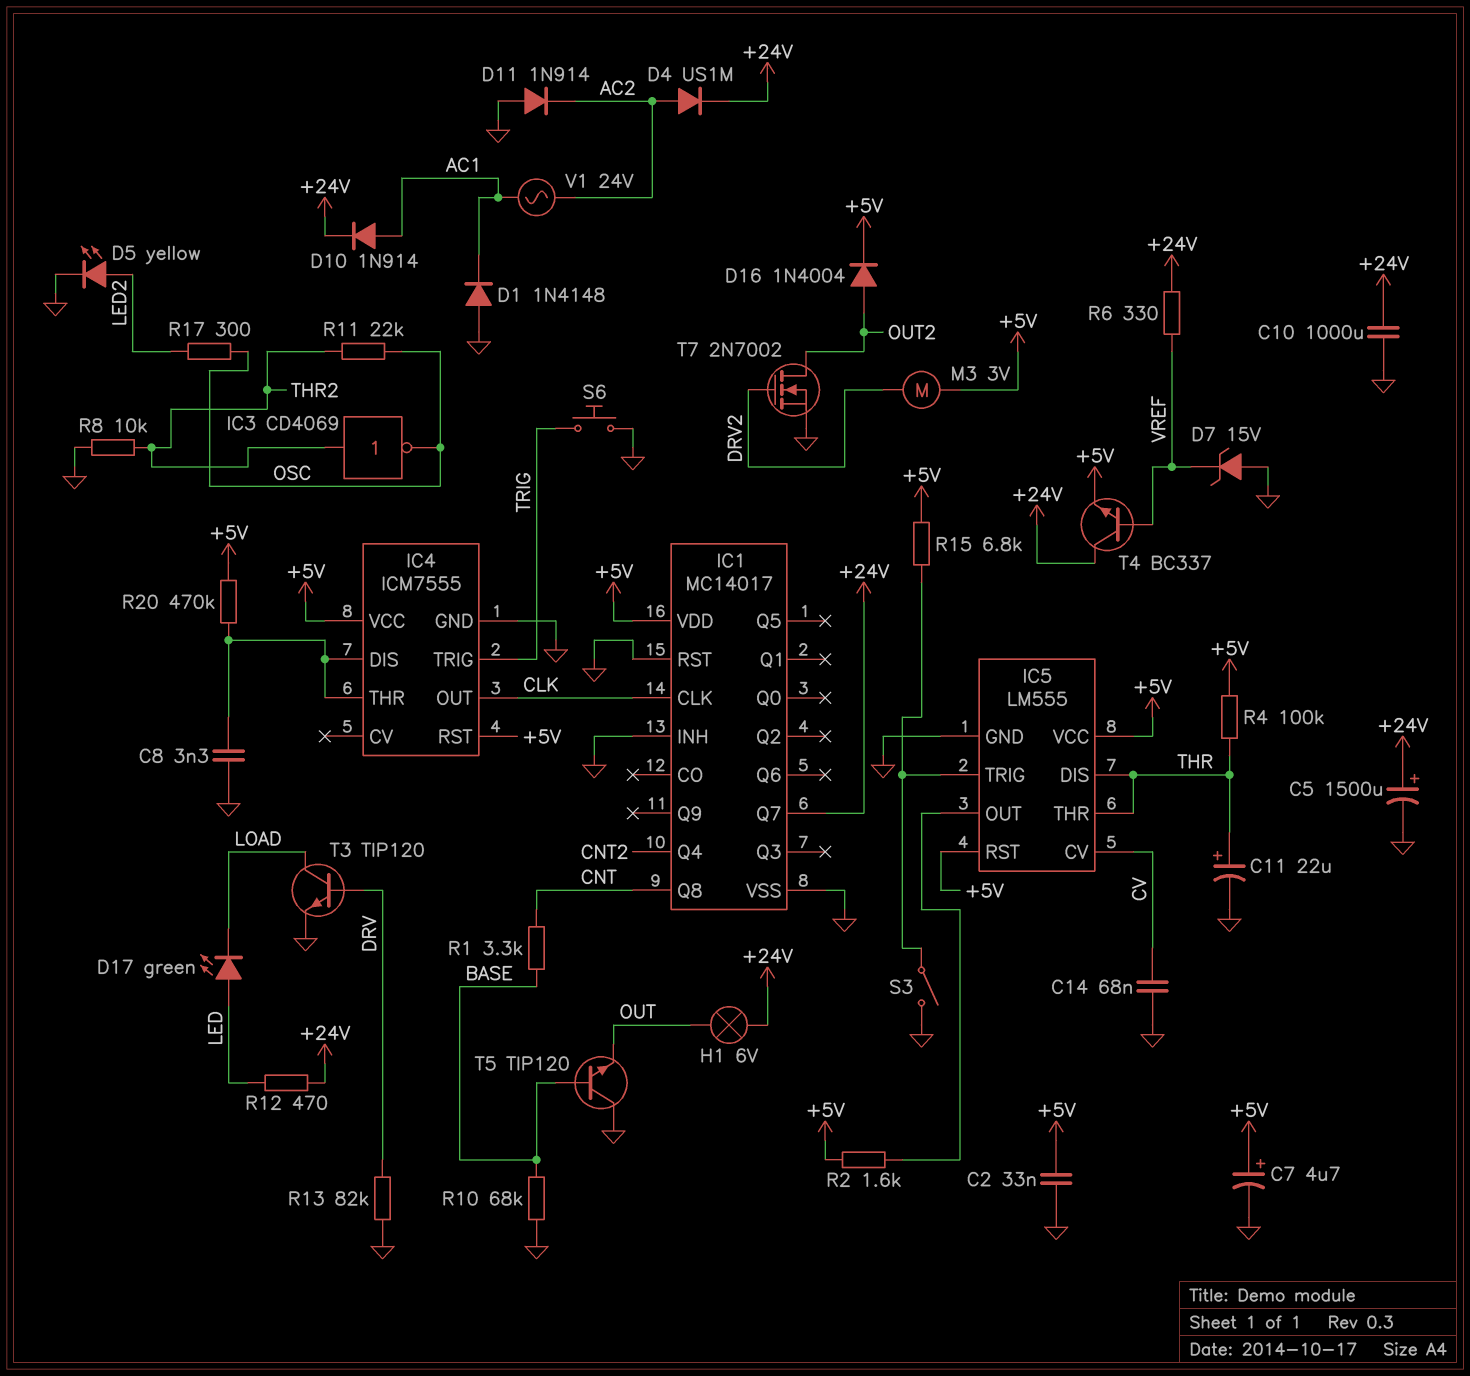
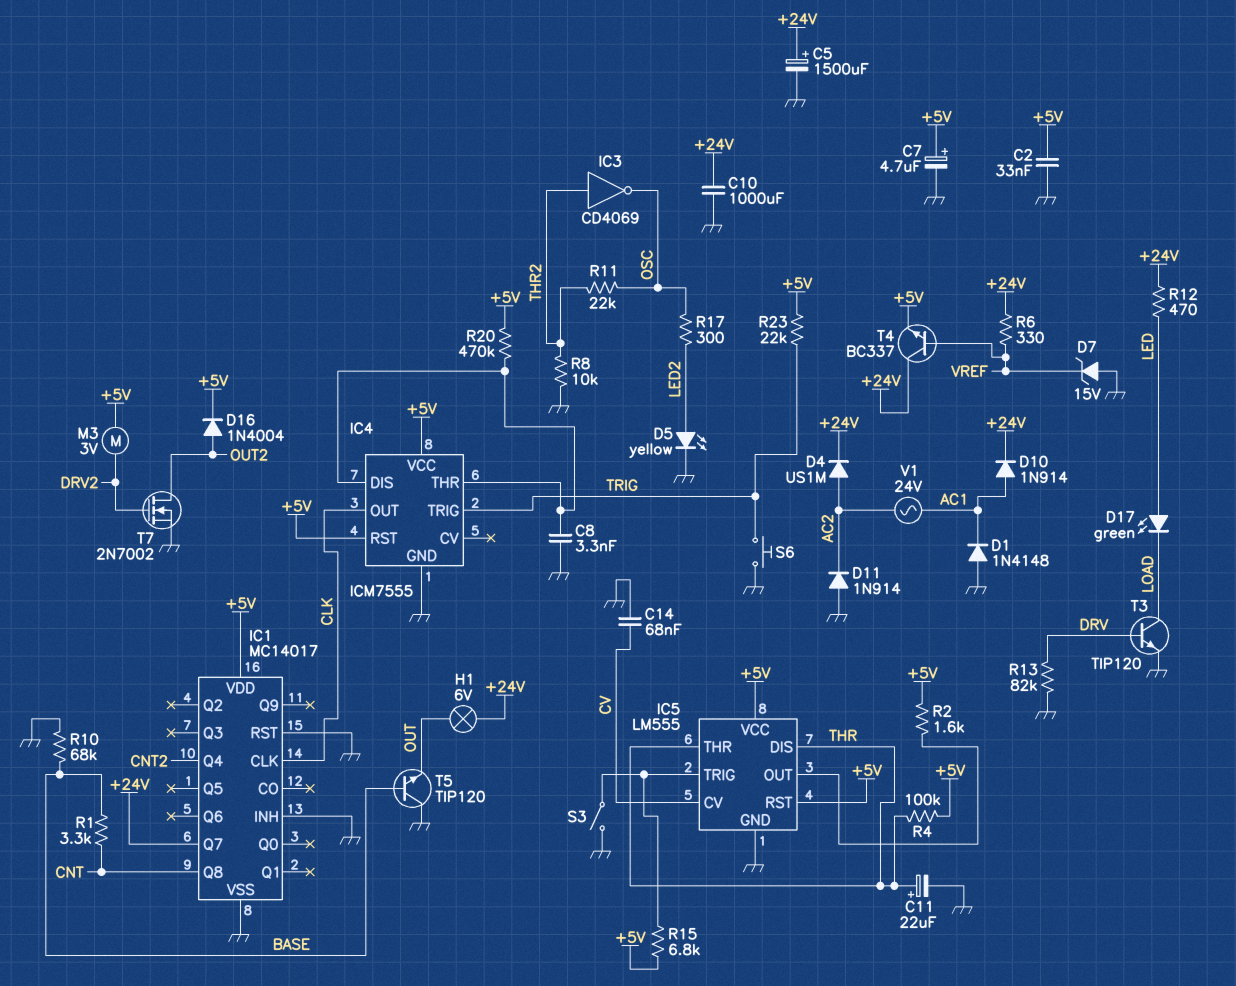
R23: none -> 22k (+5V, TRIG)

